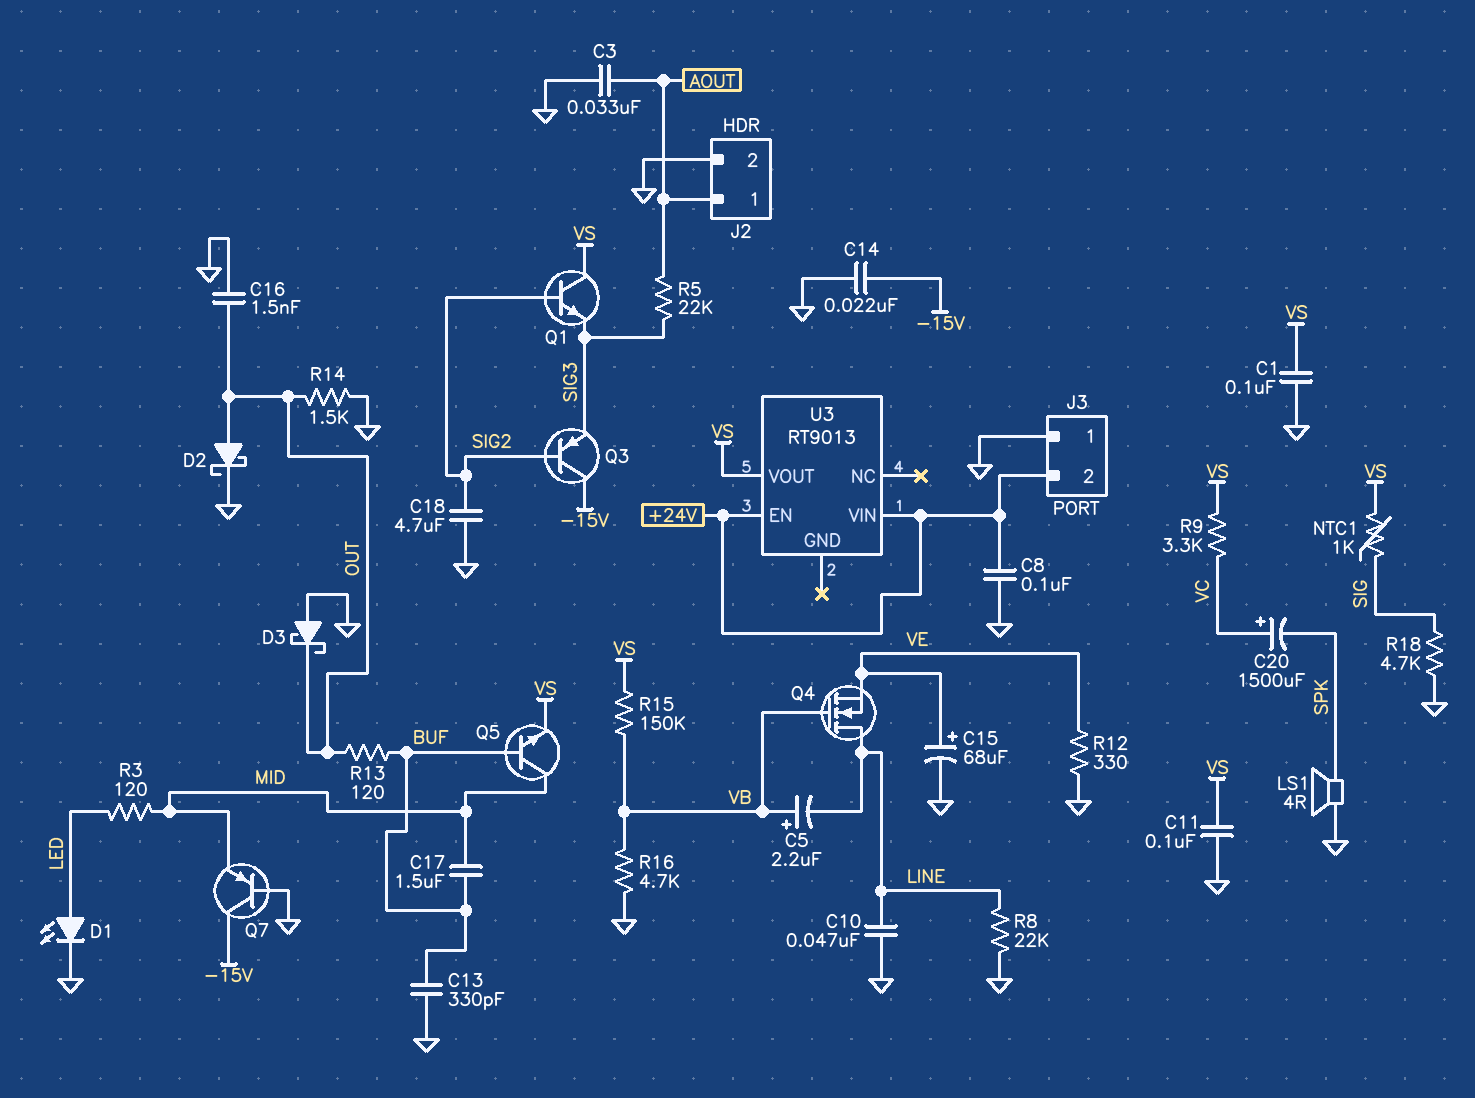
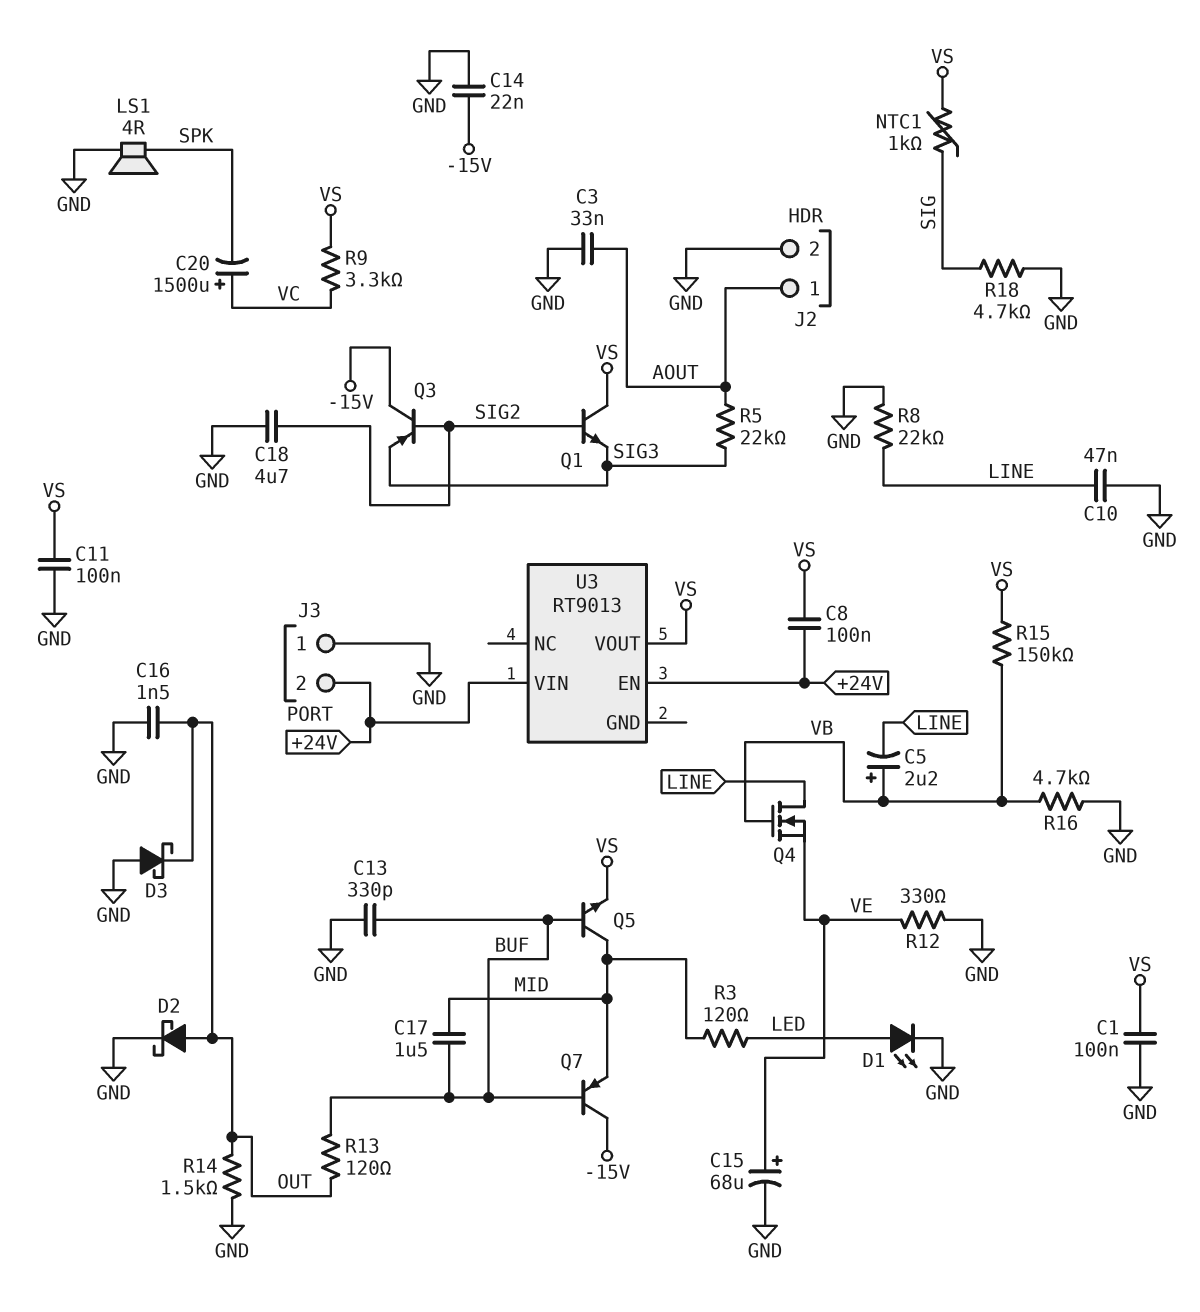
C8: 100nF (+24V, GND) -> 100nF (+24V, VS)
Q7: PNP (B GND, C -15V, E MID) -> PNP (B BUF, C -15V, E MID)

